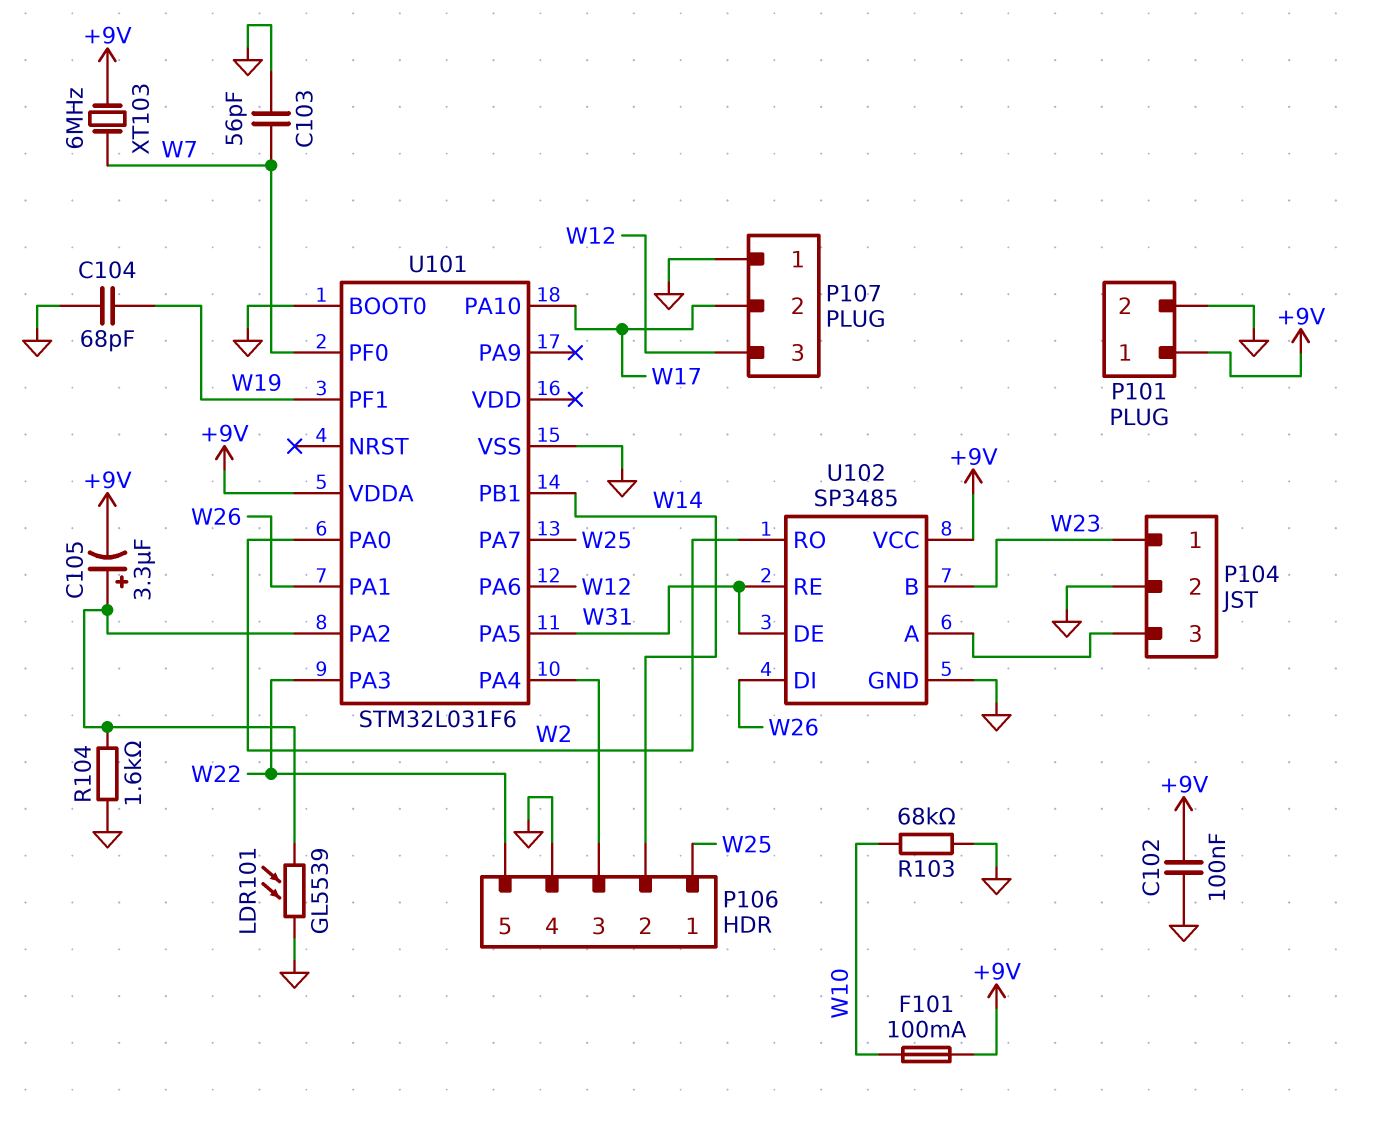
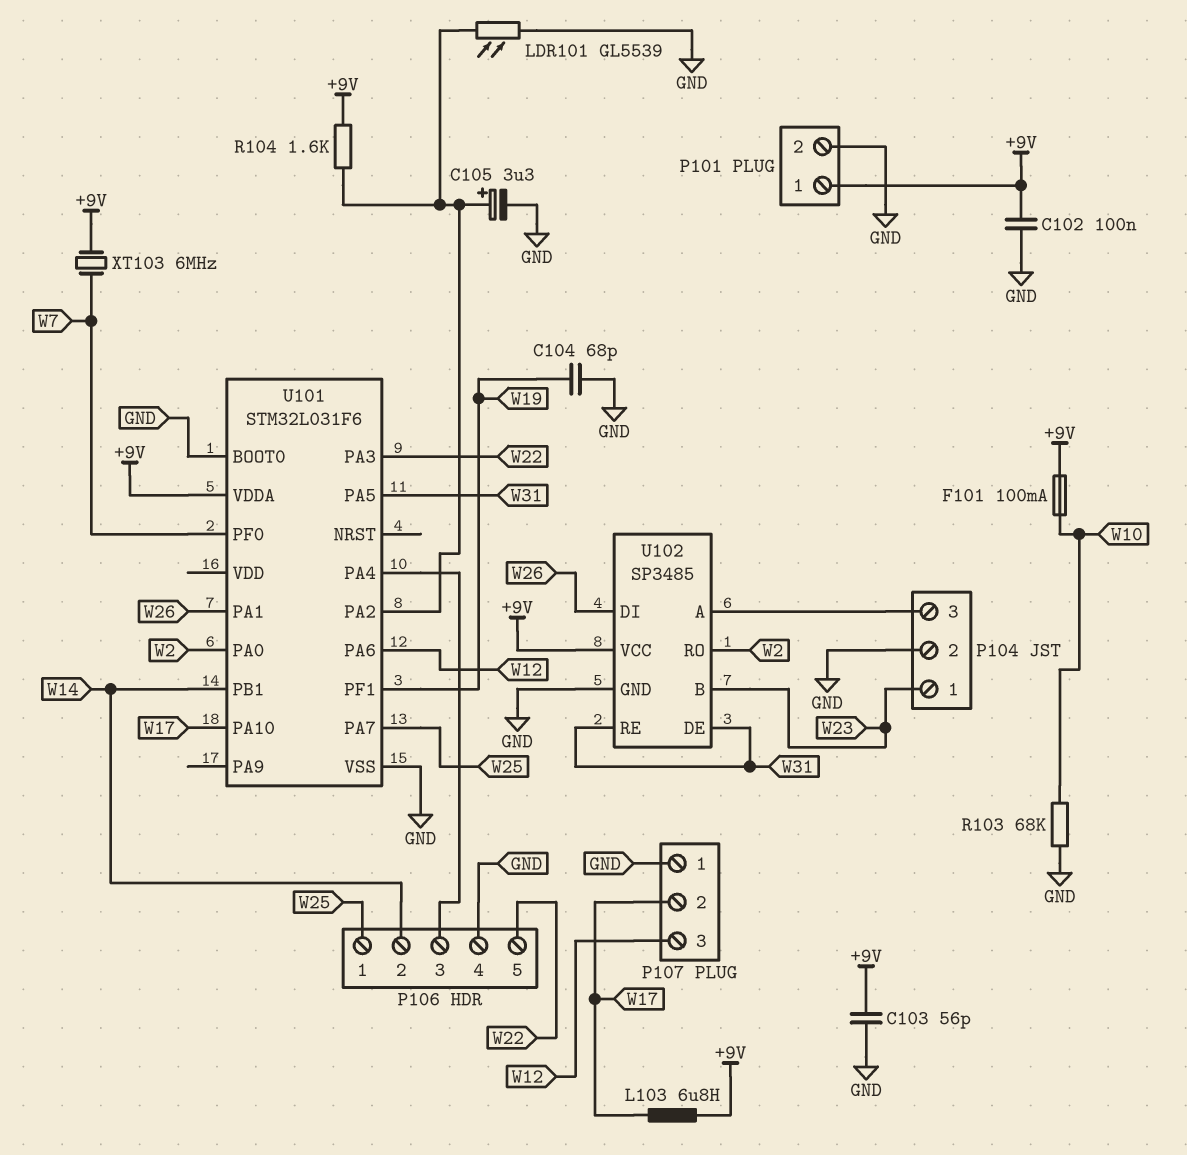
C103: 56pF (GND, W7) -> 56pF (+9V, GND)
C105: 3.3uF (plus U101/PA2, minus +9V) -> 3.3uF (plus U101/PA2, minus GND)
L103: none -> 6.8uH (+9V, W17)
R104: 1.6k (GND, U101/PA2) -> 1.6k (+9V, U101/PA2)

